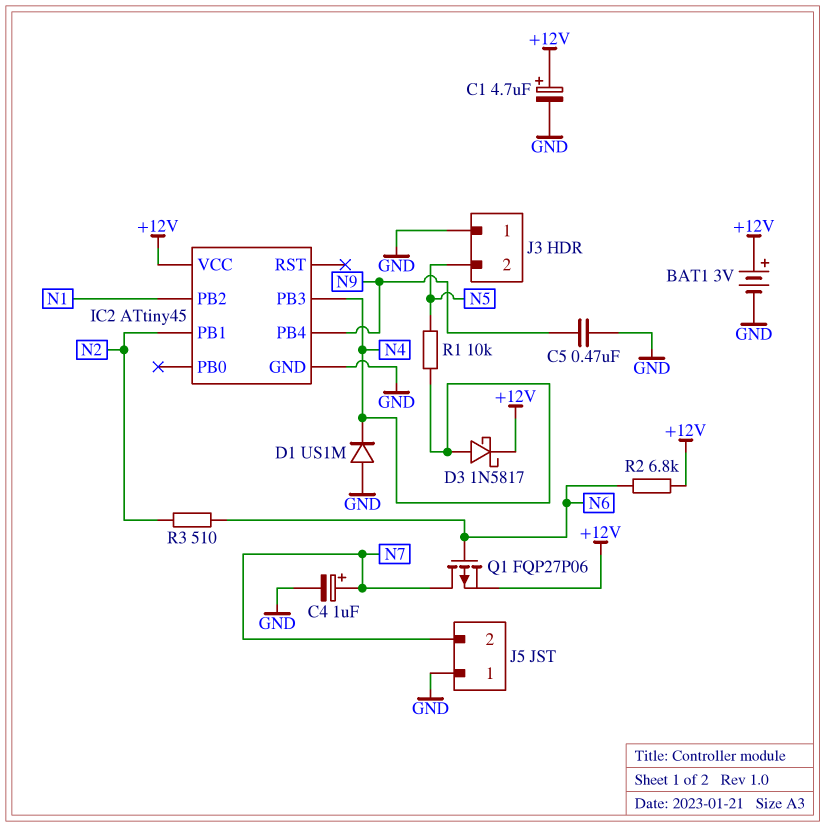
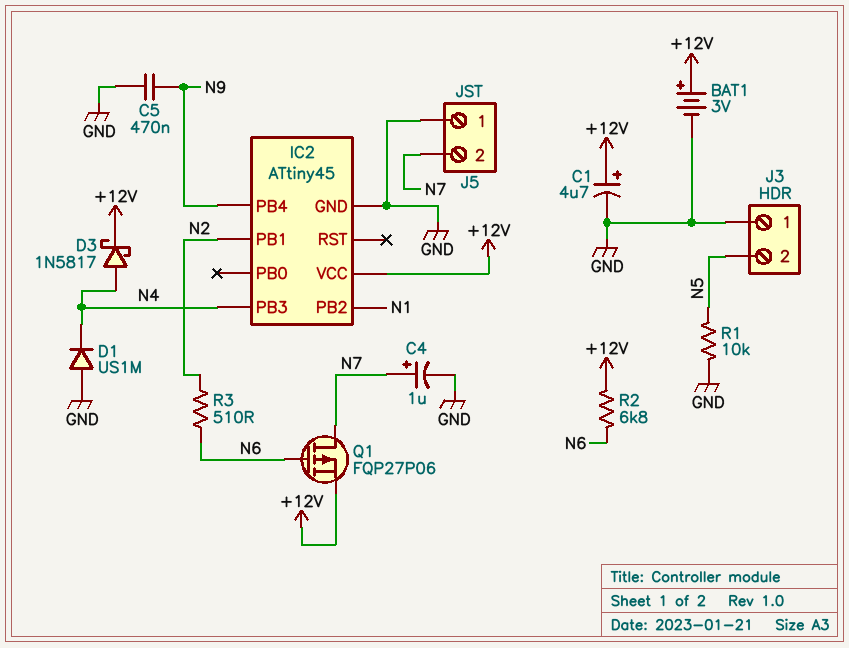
R1: 10k (N4, N5) -> 10k (GND, N5)

